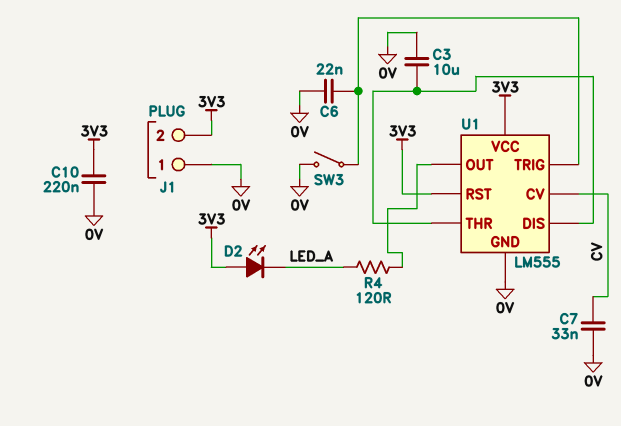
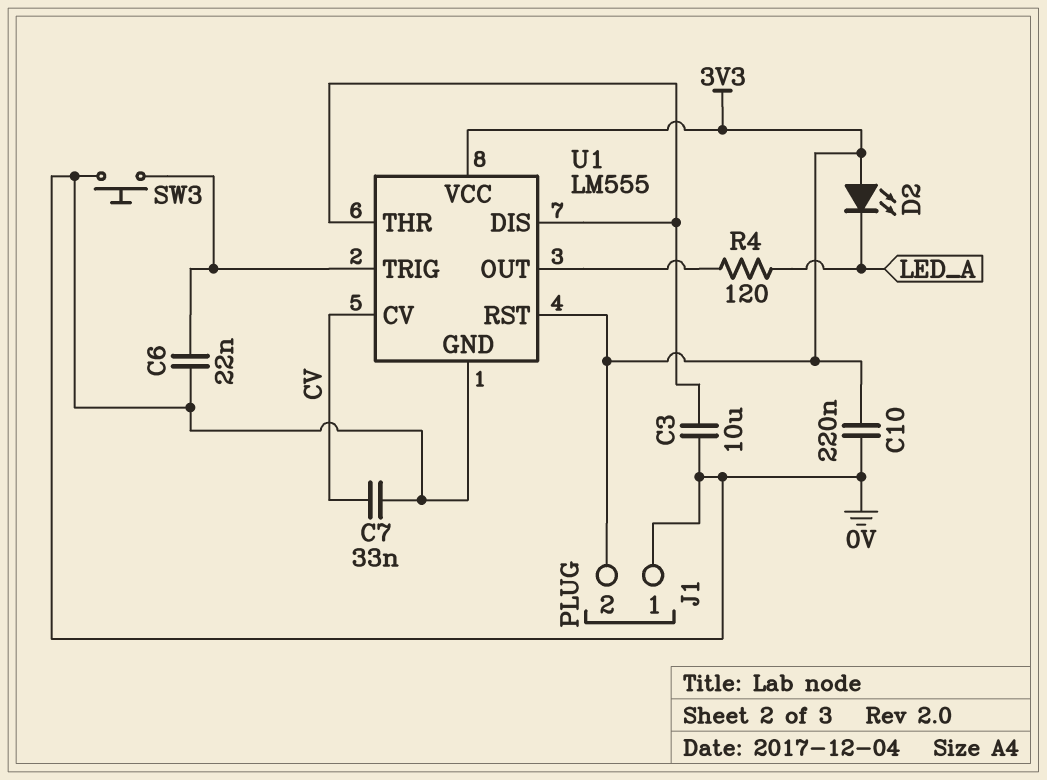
SW3: switch (0V, U1/TRIG) -> button (0V, U1/TRIG)

